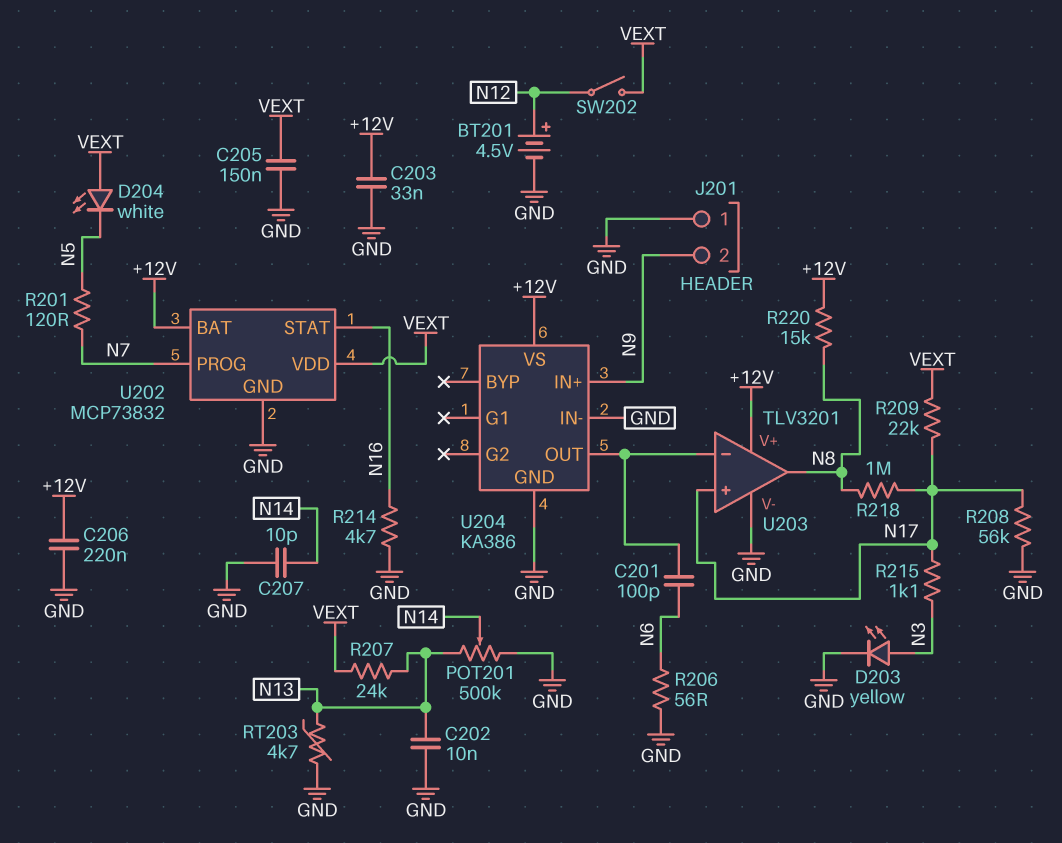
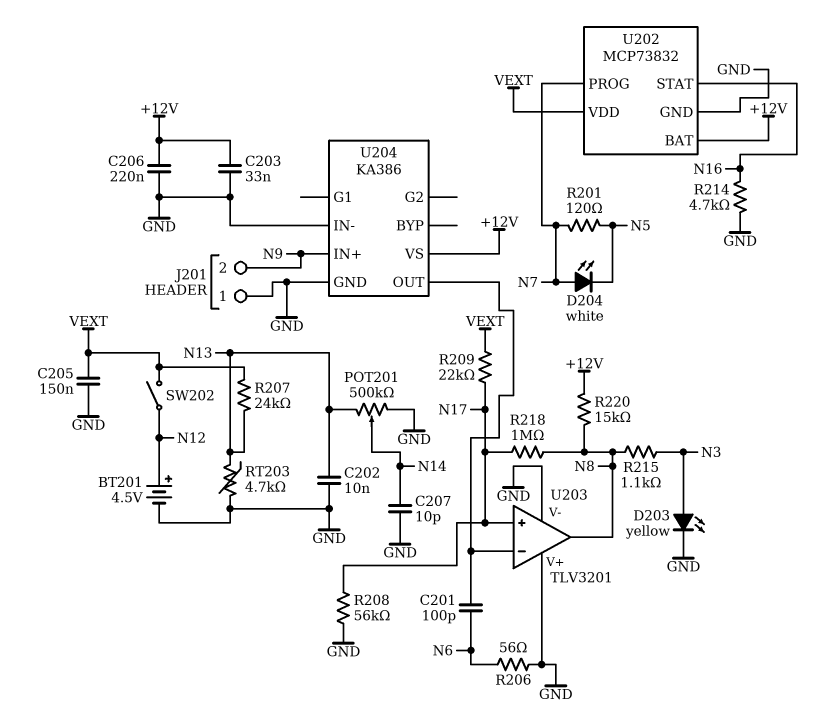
D204: LED white (A VEXT, K N5) -> LED white (A N7, K N5)
R215: 1.1k (N3, N17) -> 1.1k (N3, N8)
U203 pin V+: +12V -> GND

